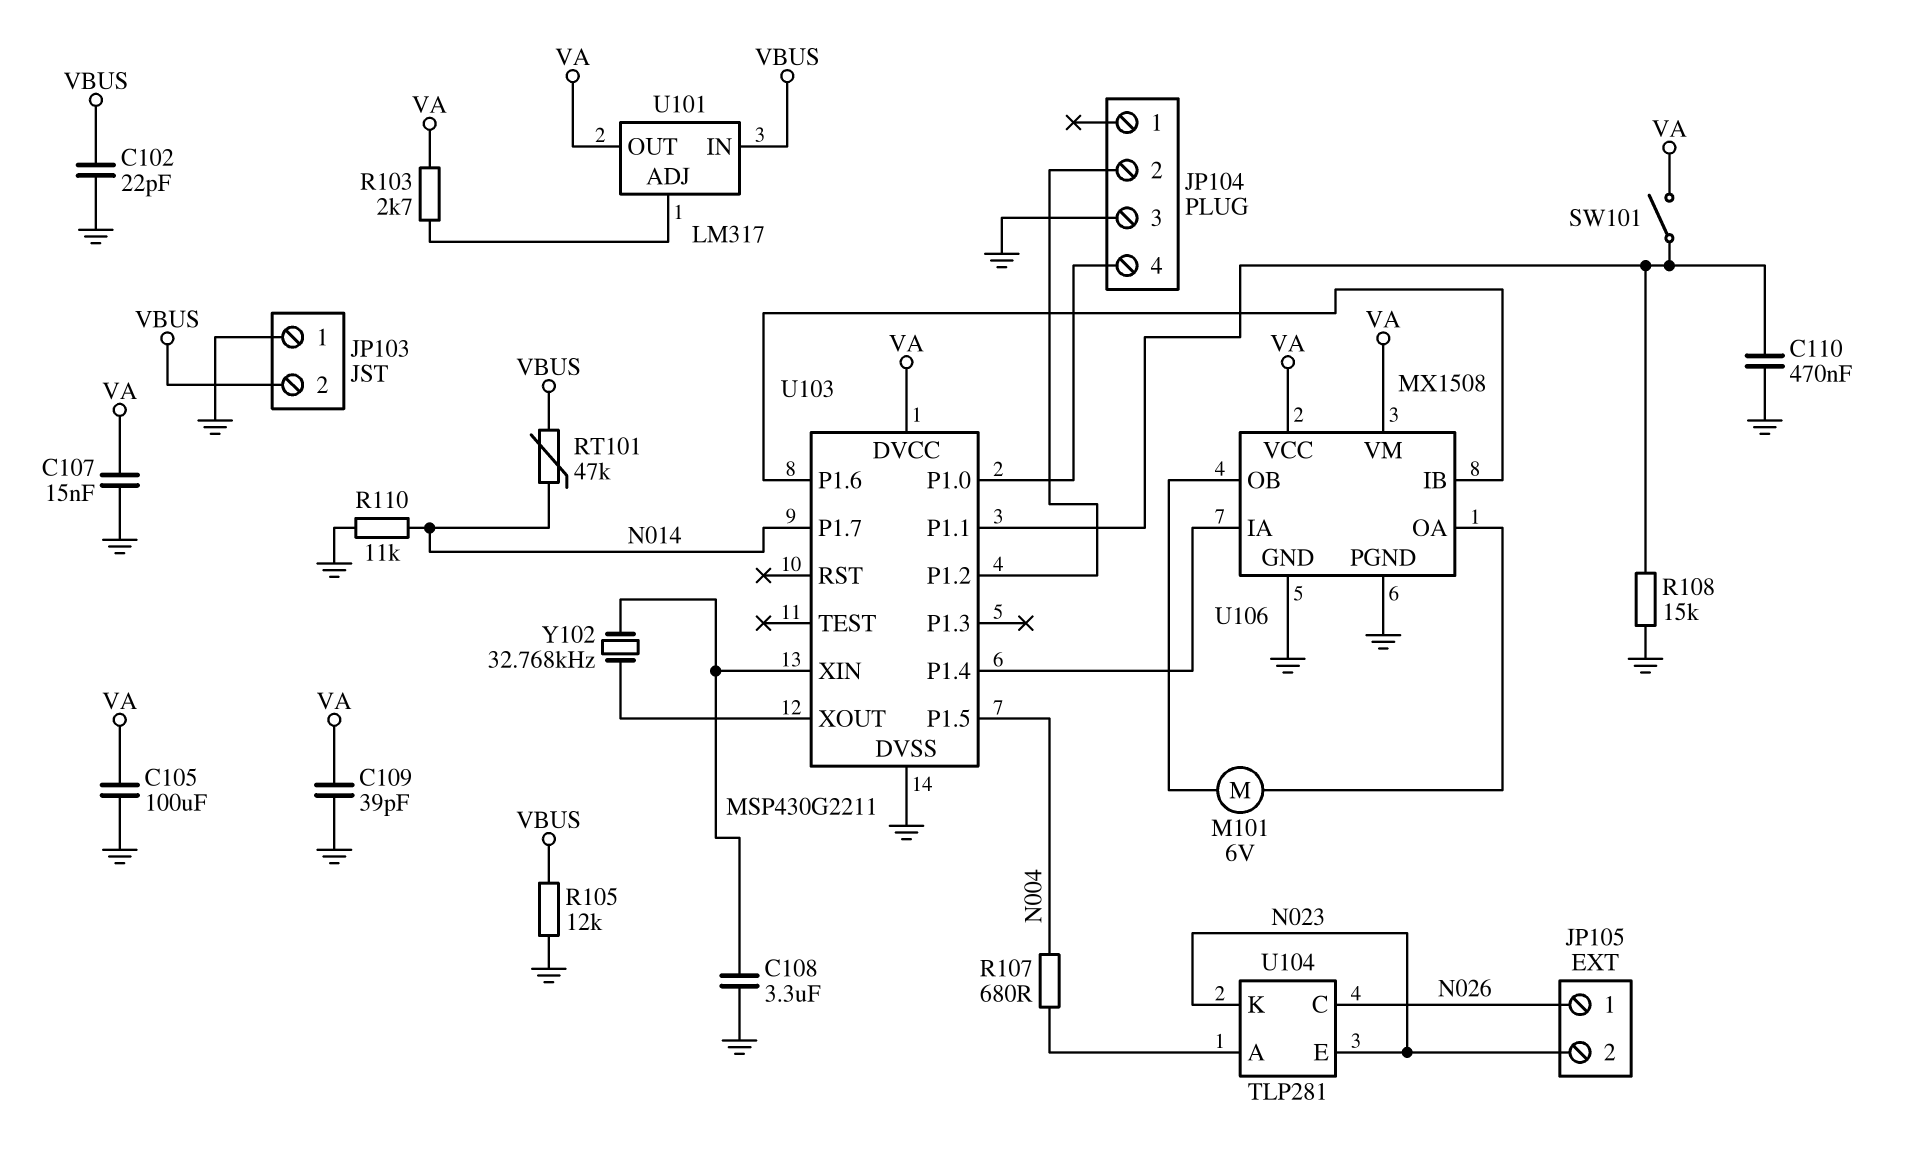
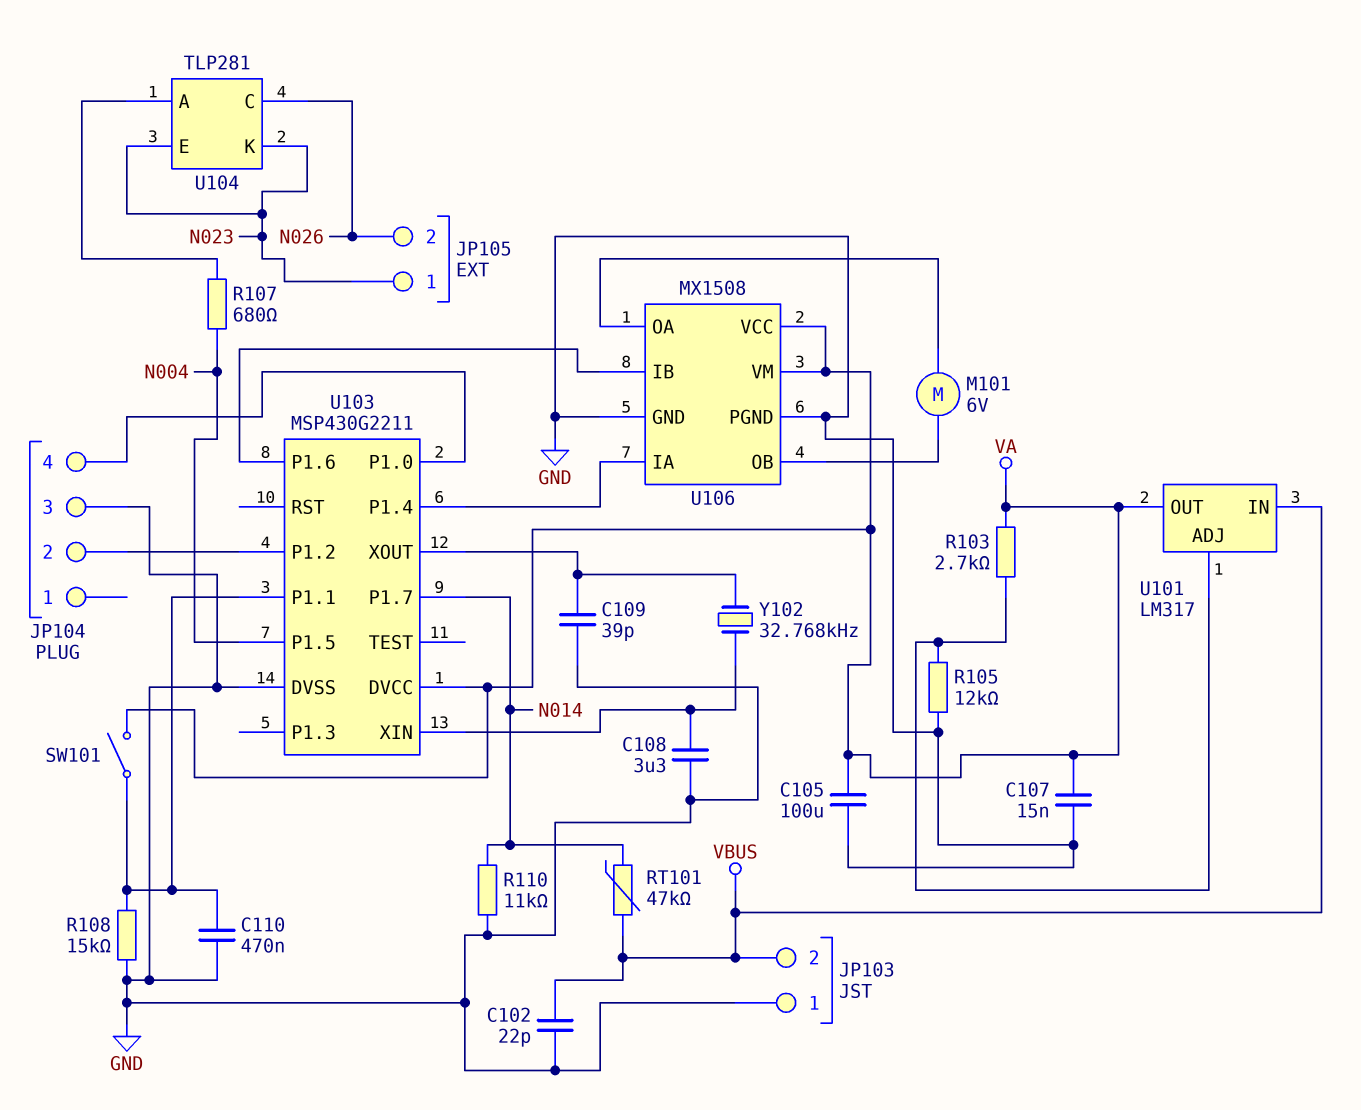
C109: 39pF (GND, VA) -> 39pF (GND, U103/XOUT)
JP105 pin 1: N026 -> N023
JP105 pin 2: N023 -> N026
R105: 12k (GND, VBUS) -> 12k (GND, U101/ADJ)

